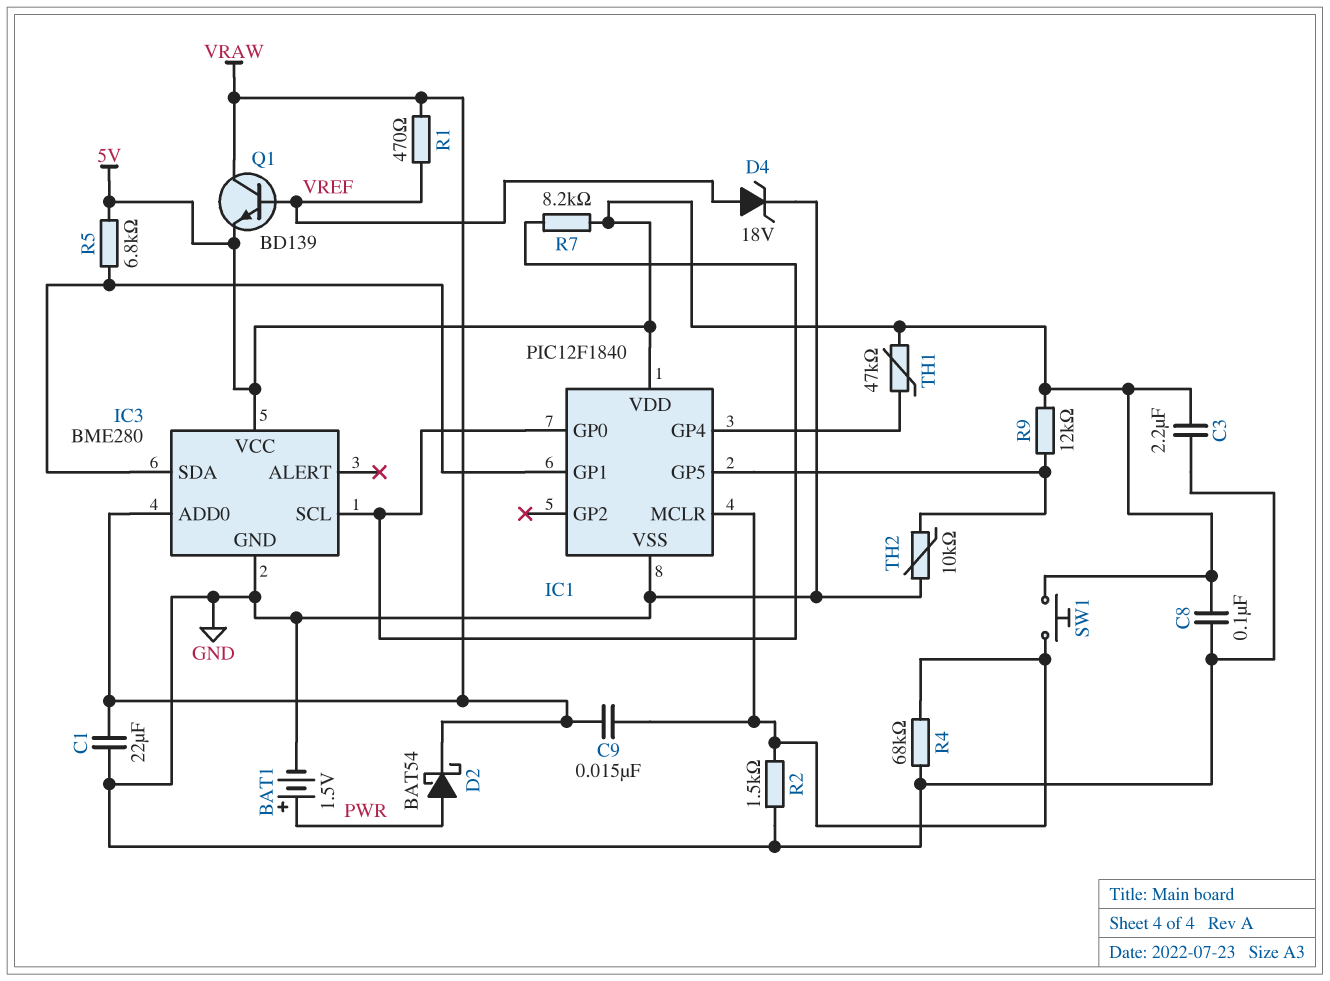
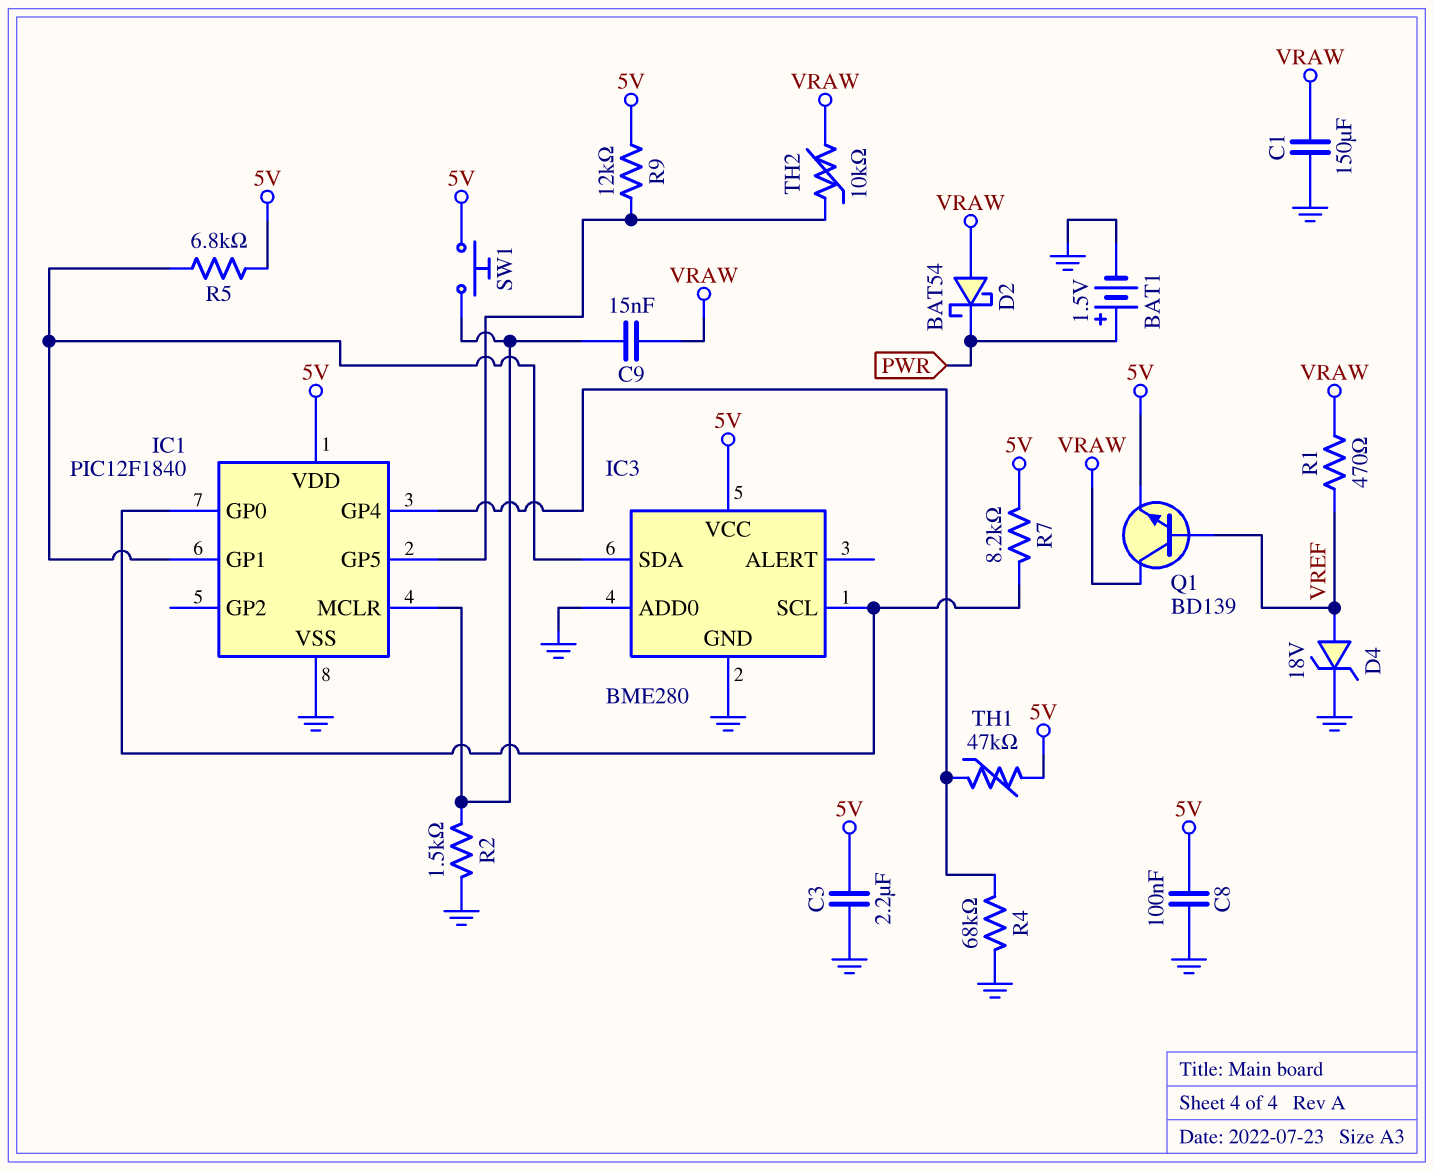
C1: 22uF (GND, VRAW) -> 150uF (GND, VRAW)
D2: schottky BAT54 (A PWR, K VRAW) -> schottky BAT54 (A VRAW, K PWR)
IC3 pin ADD0: VRAW -> GND
R4: 68k (GND, IC1/MCLR) -> 68k (GND, IC1/GP4)
TH2: 10k (GND, IC1/GP5) -> 10k (IC1/GP5, VRAW)

